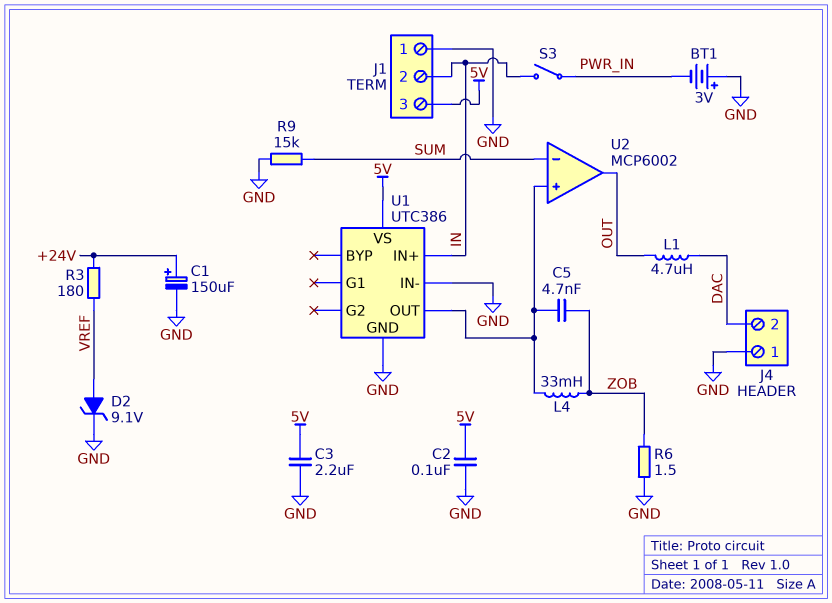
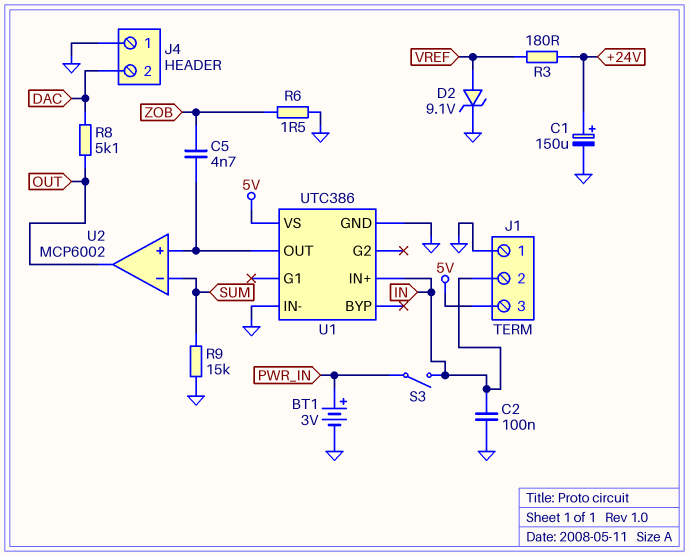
BT1: 3V (plus GND, minus PWR_IN) -> 3V (plus PWR_IN, minus GND)
C2: 100nF (5V, GND) -> 100nF (GND, IN)
C3: 2.2uF (5V, GND) -> none
L1: 4.7uH (DAC, OUT) -> none
L4: 33mH (U1/OUT, ZOB) -> none
R8: none -> 5.1k (DAC, OUT)

